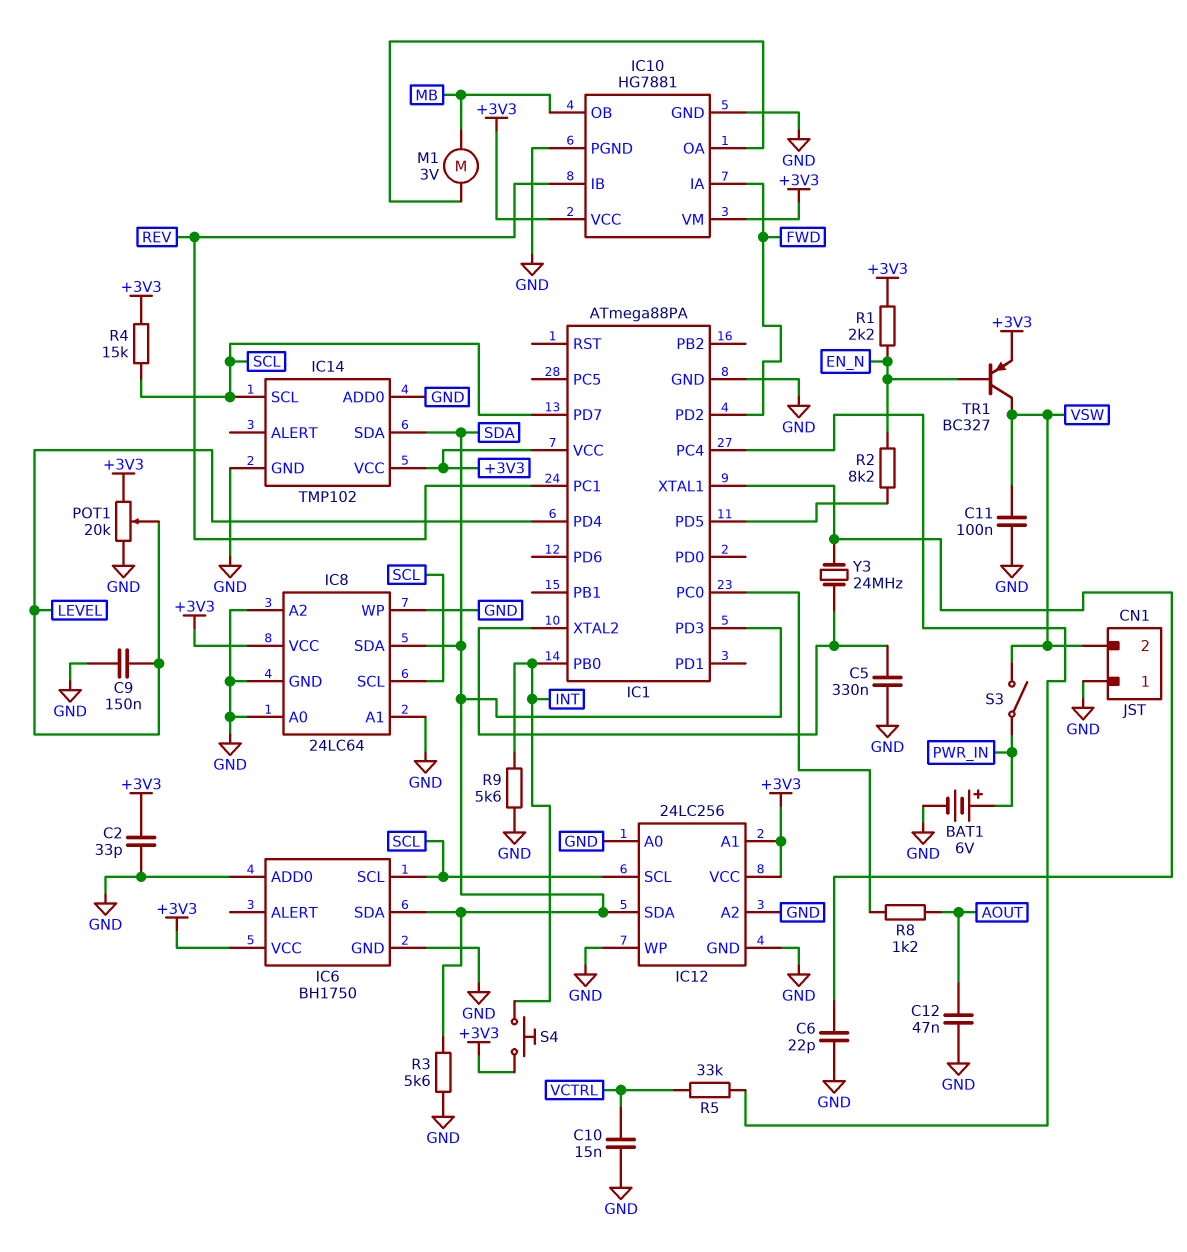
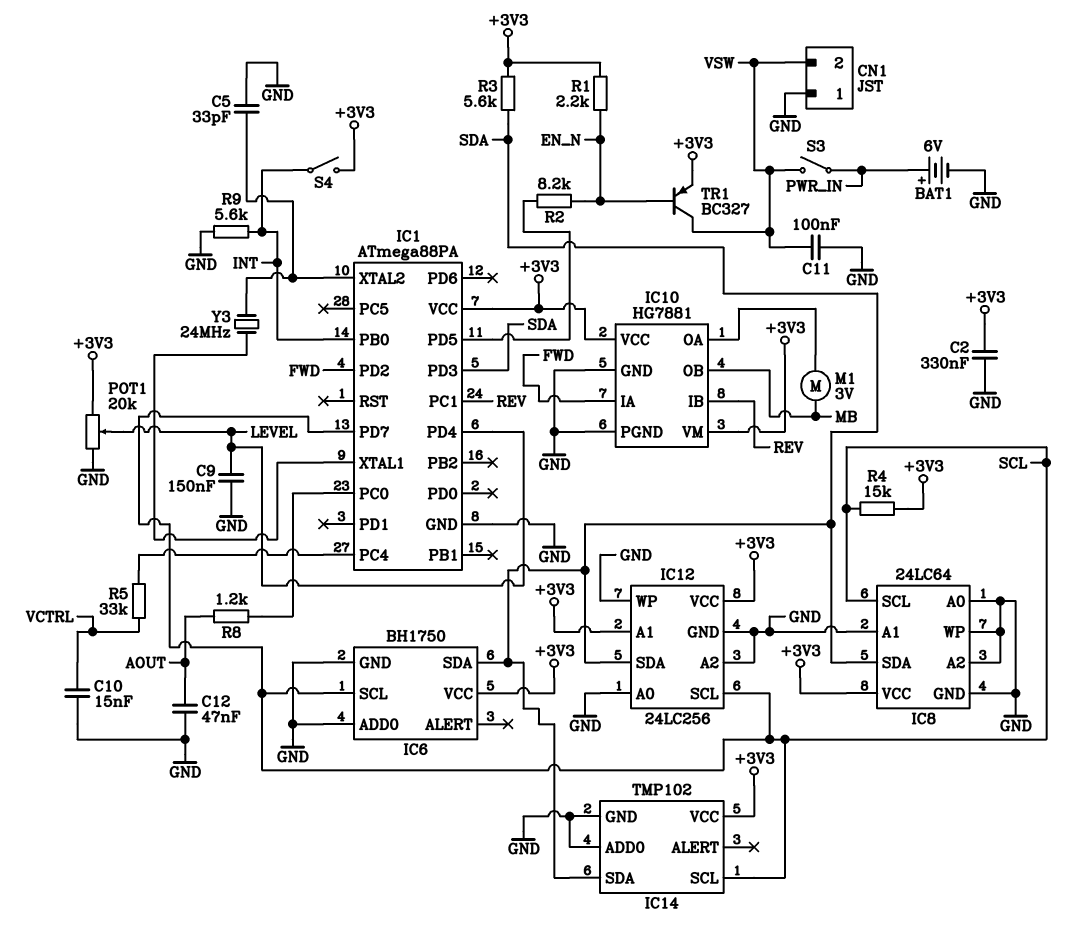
C2: 33pF (+3V3, GND) -> 330nF (+3V3, GND)
C5: 330nF (GND, IC1/XTAL2) -> 33pF (GND, IC1/XTAL2)
C6: 22pF (GND, IC1/XTAL1) -> none
R3: 5.6k (GND, SDA) -> 5.6k (+3V3, SDA)
S4: button (+3V3, INT) -> switch (+3V3, INT)

